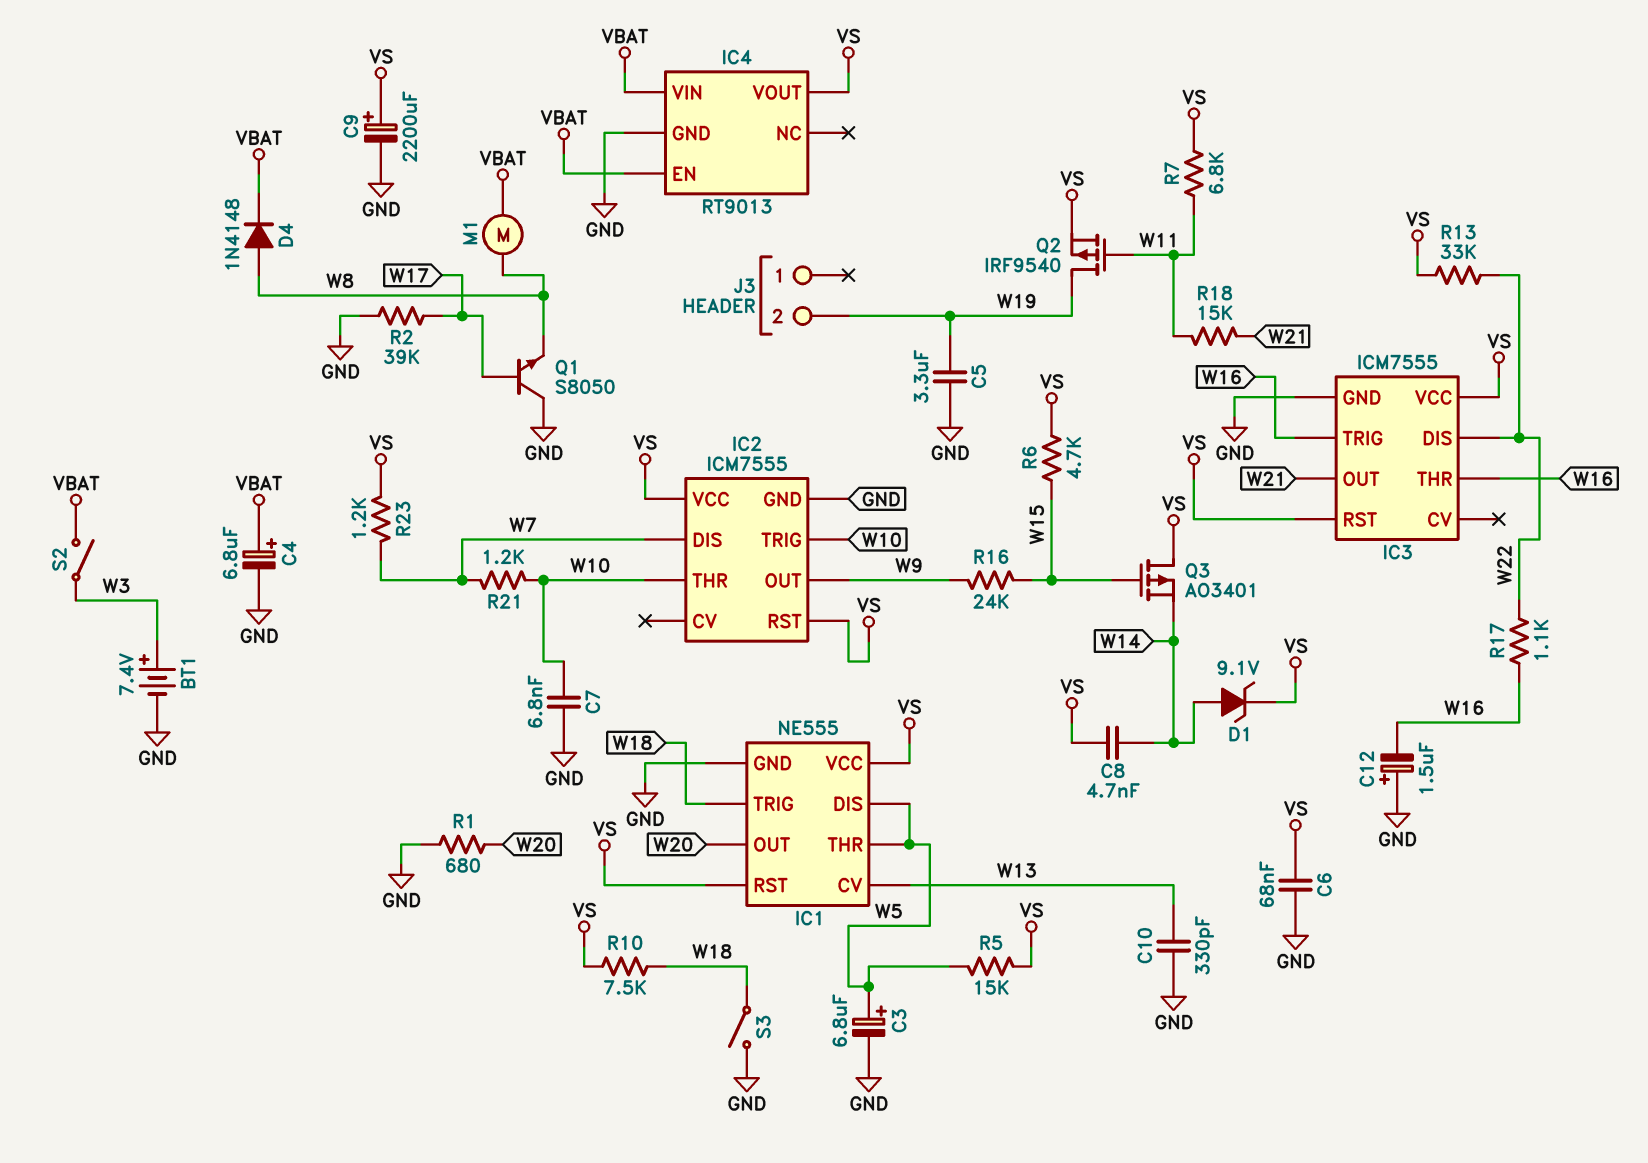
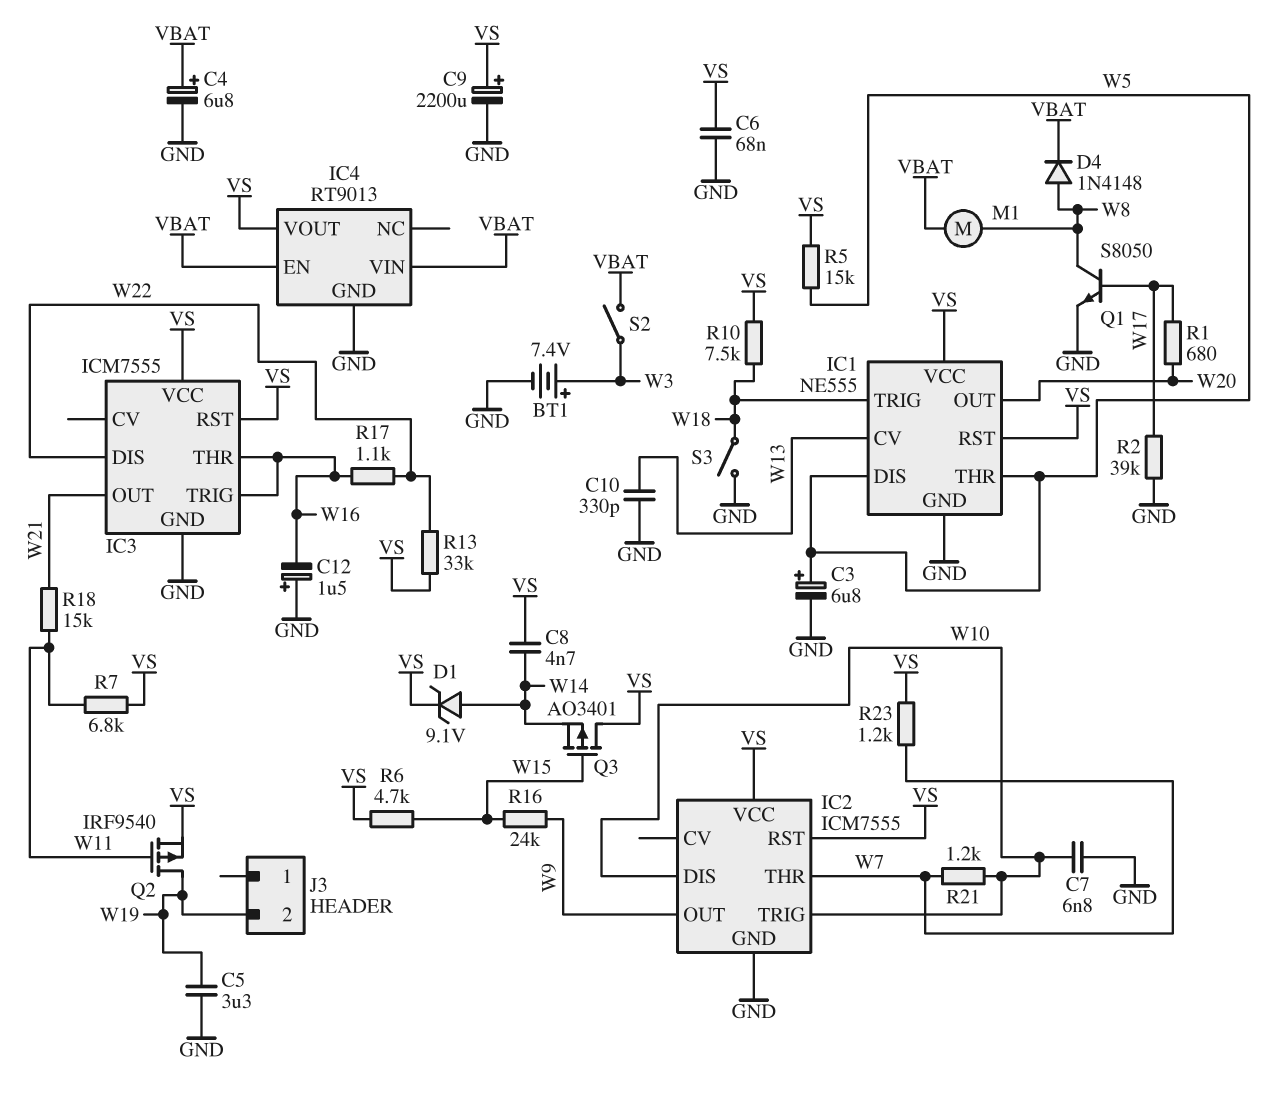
IC2 pin DIS: W7 -> W10
IC2 pin THR: W10 -> W7
Q1: NPN S8050 (B W17, C GND, E W8) -> NPN S8050 (B W17, C W8, E GND)
R1: 680 (GND, W20) -> 680 (W17, W20)

